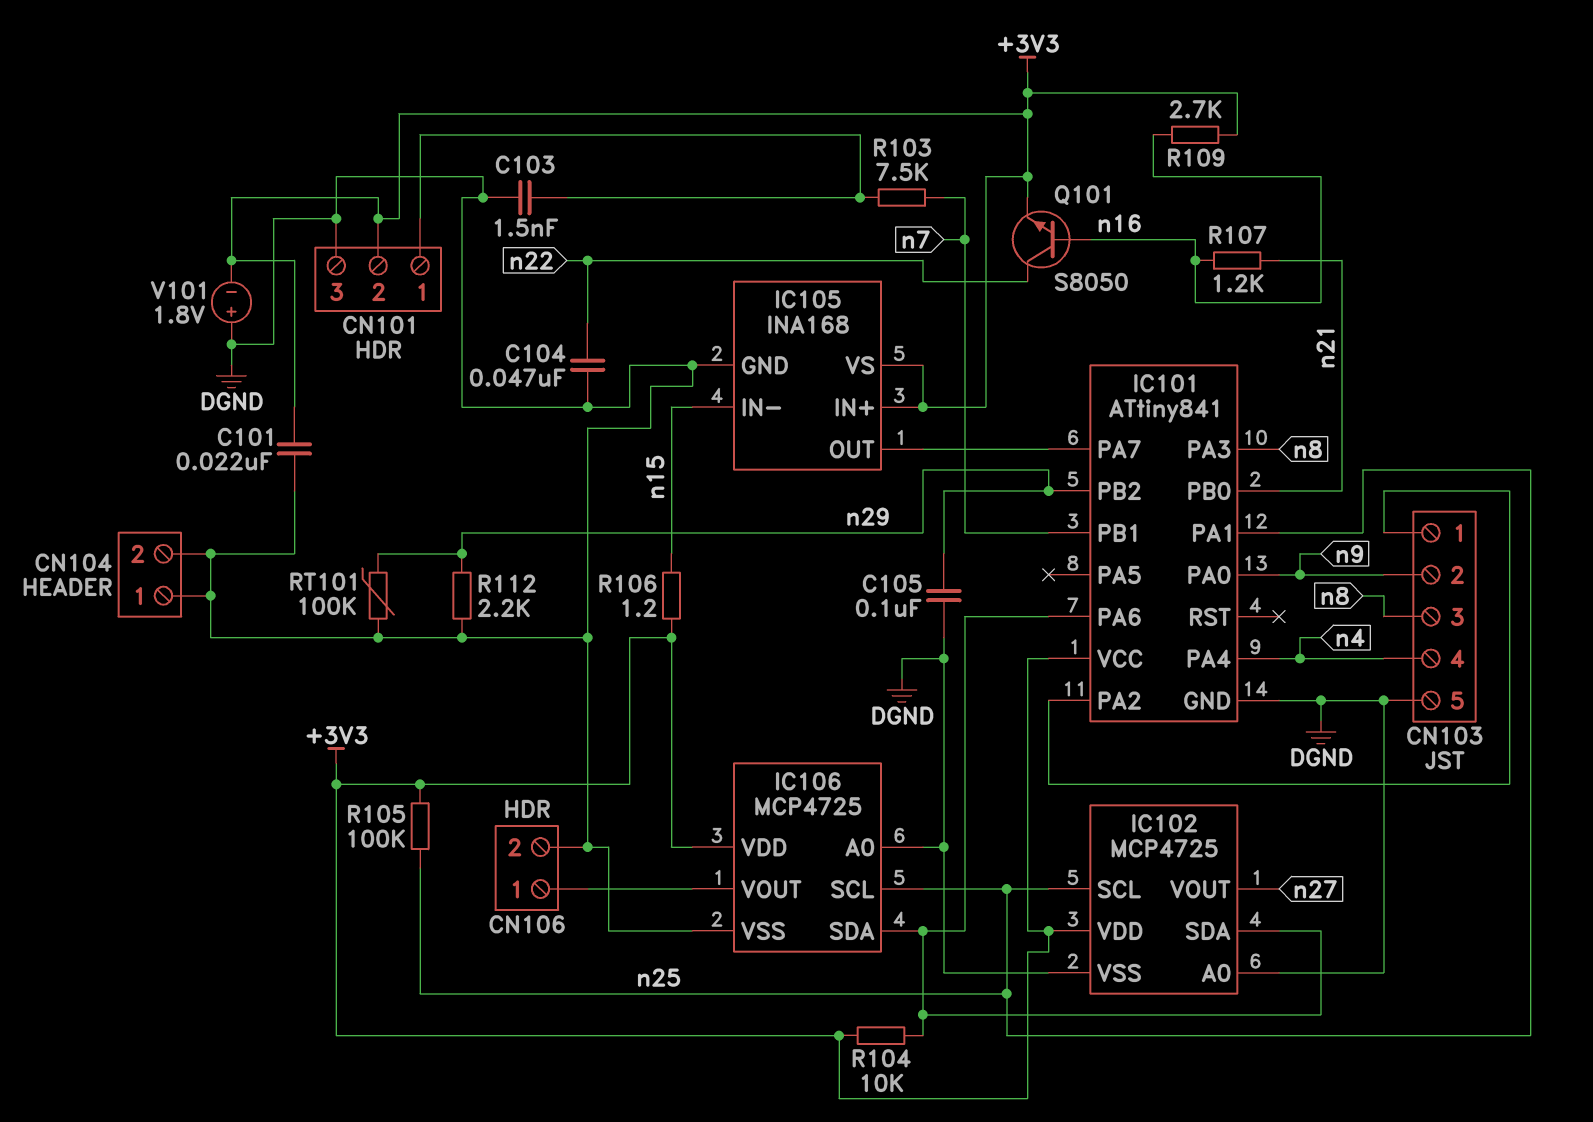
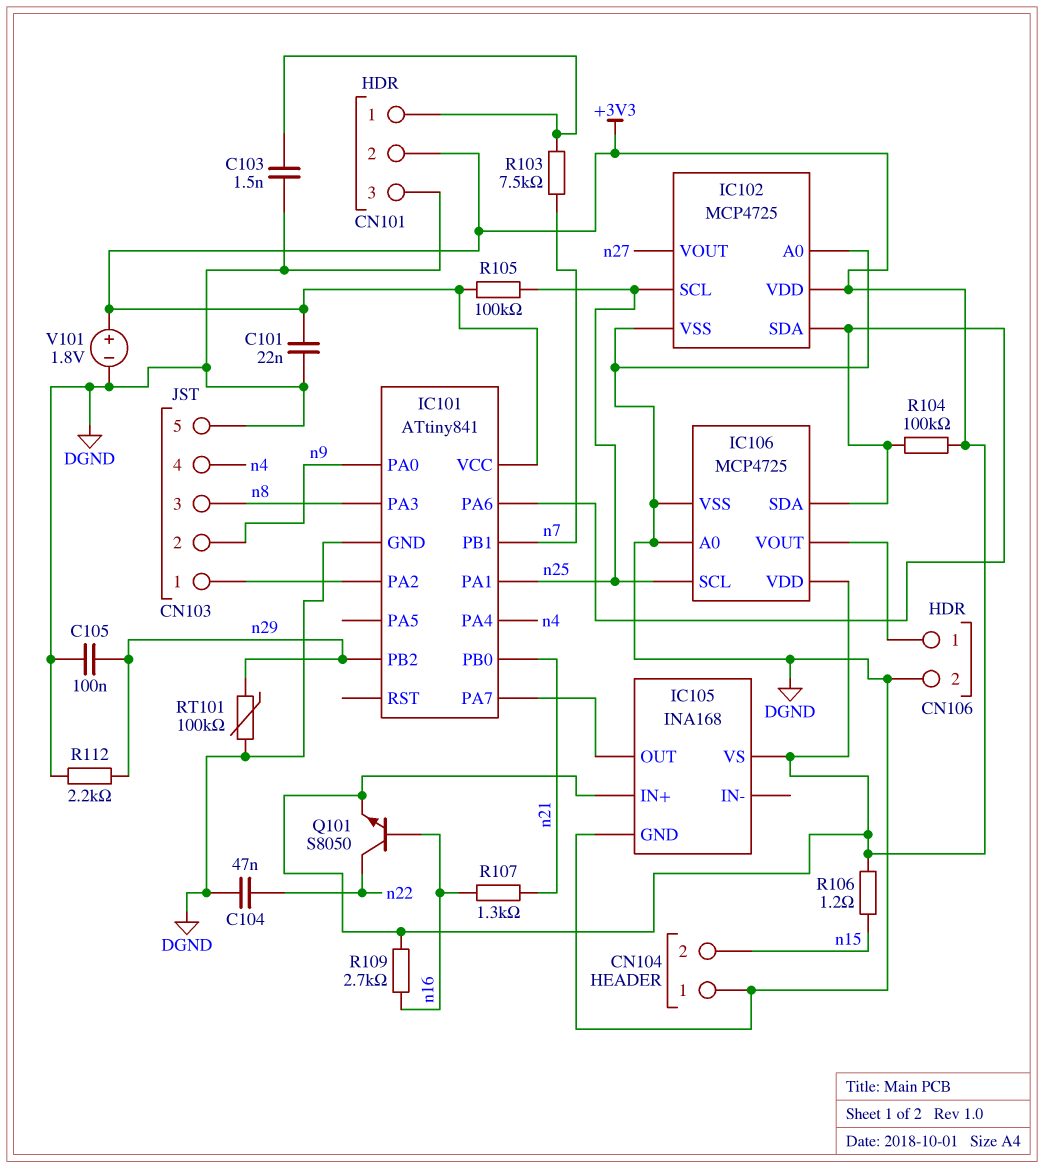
CN104 pin 2: DGND -> n15
IC105 pin IN-: n15 -> none
R104: 10k (+3V3, IC101/PA6) -> 100k (+3V3, IC101/PA6)
R107: 1.2k (n16, n21) -> 1.3k (n16, n21)
V101: 1.8V (plus DGND, minus +3V3) -> 1.8V (plus +3V3, minus DGND)

